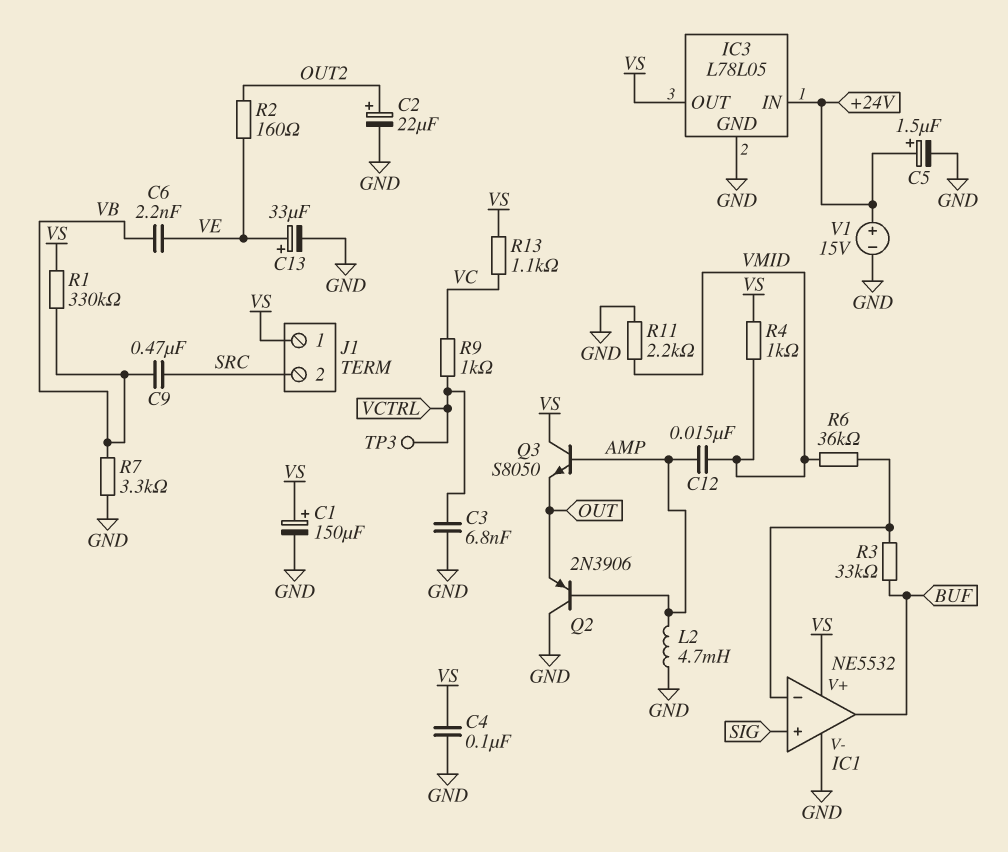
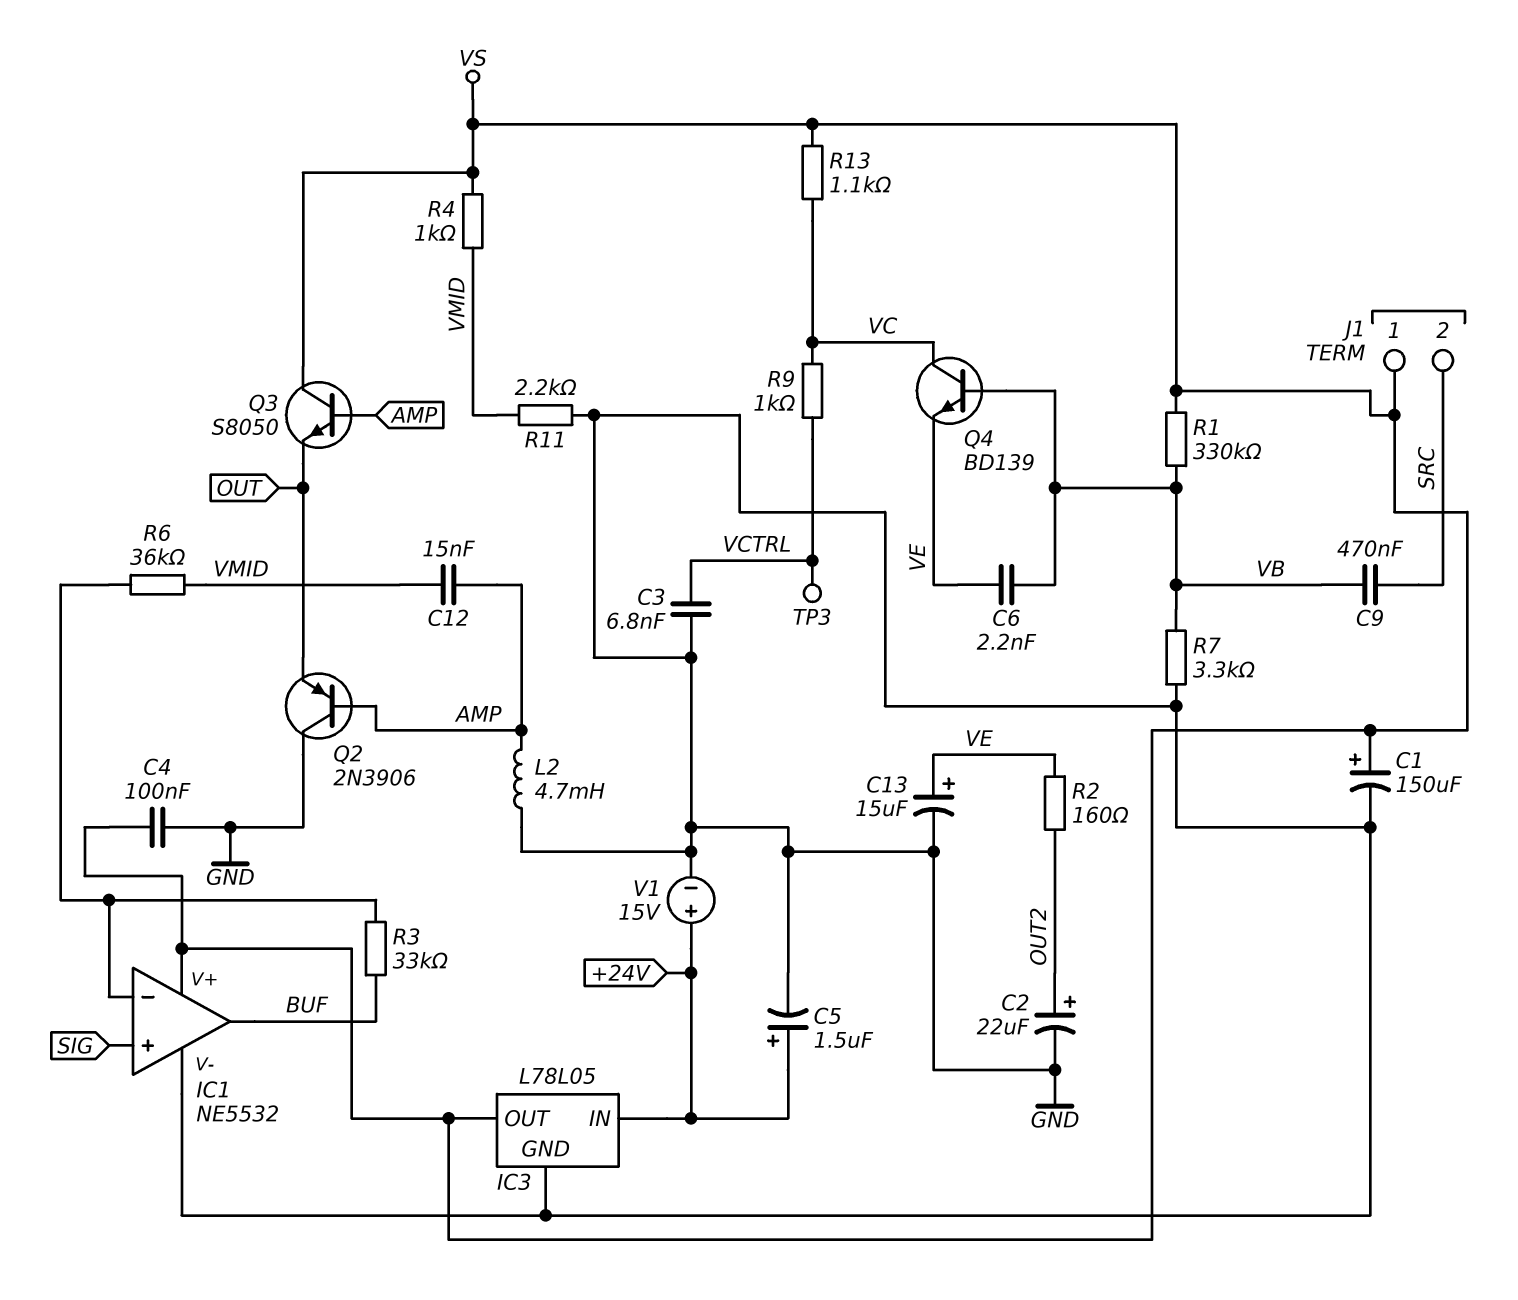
C13: 33uF (plus VE, minus GND) -> 15uF (plus VE, minus GND)
Q4: none -> NPN BD139 (B VB, C VC, E VE)

